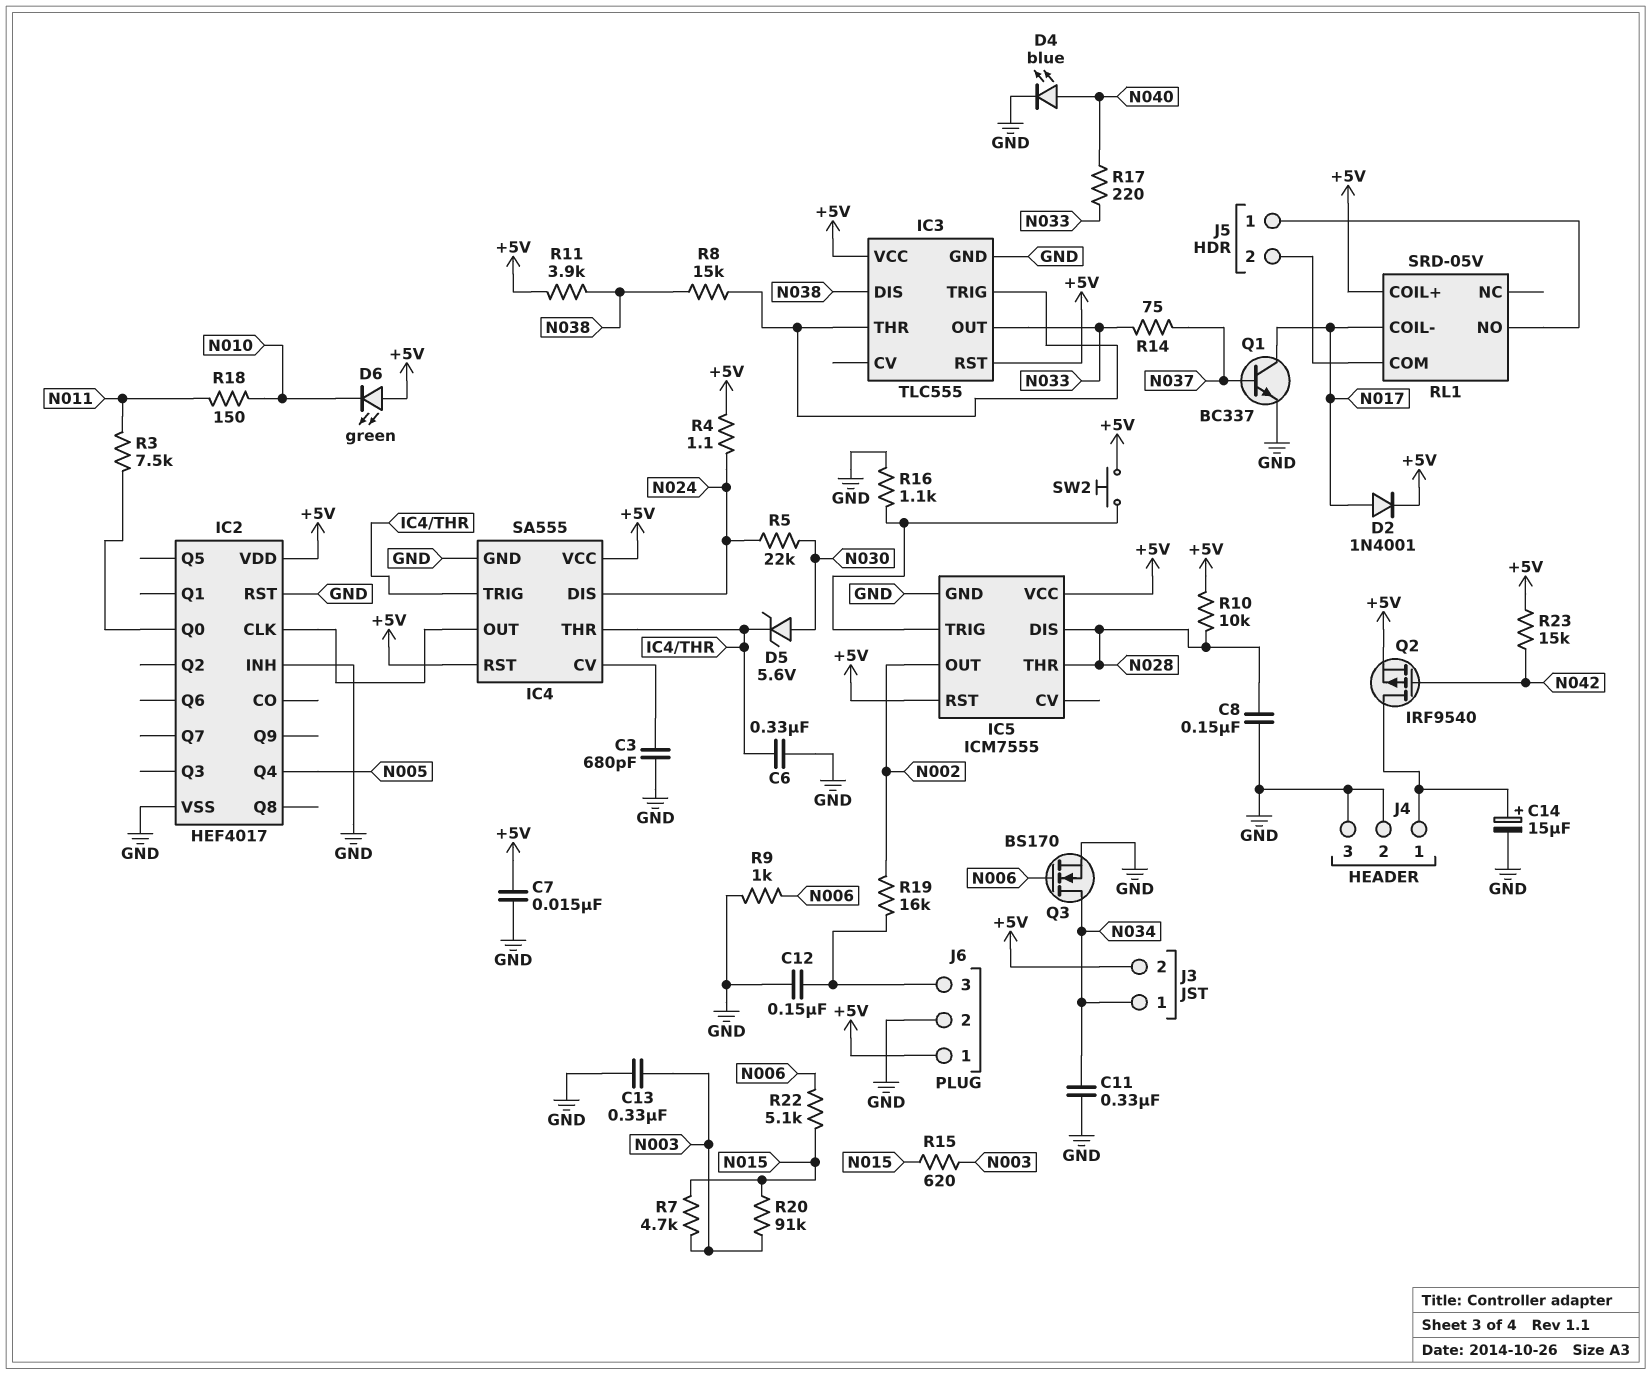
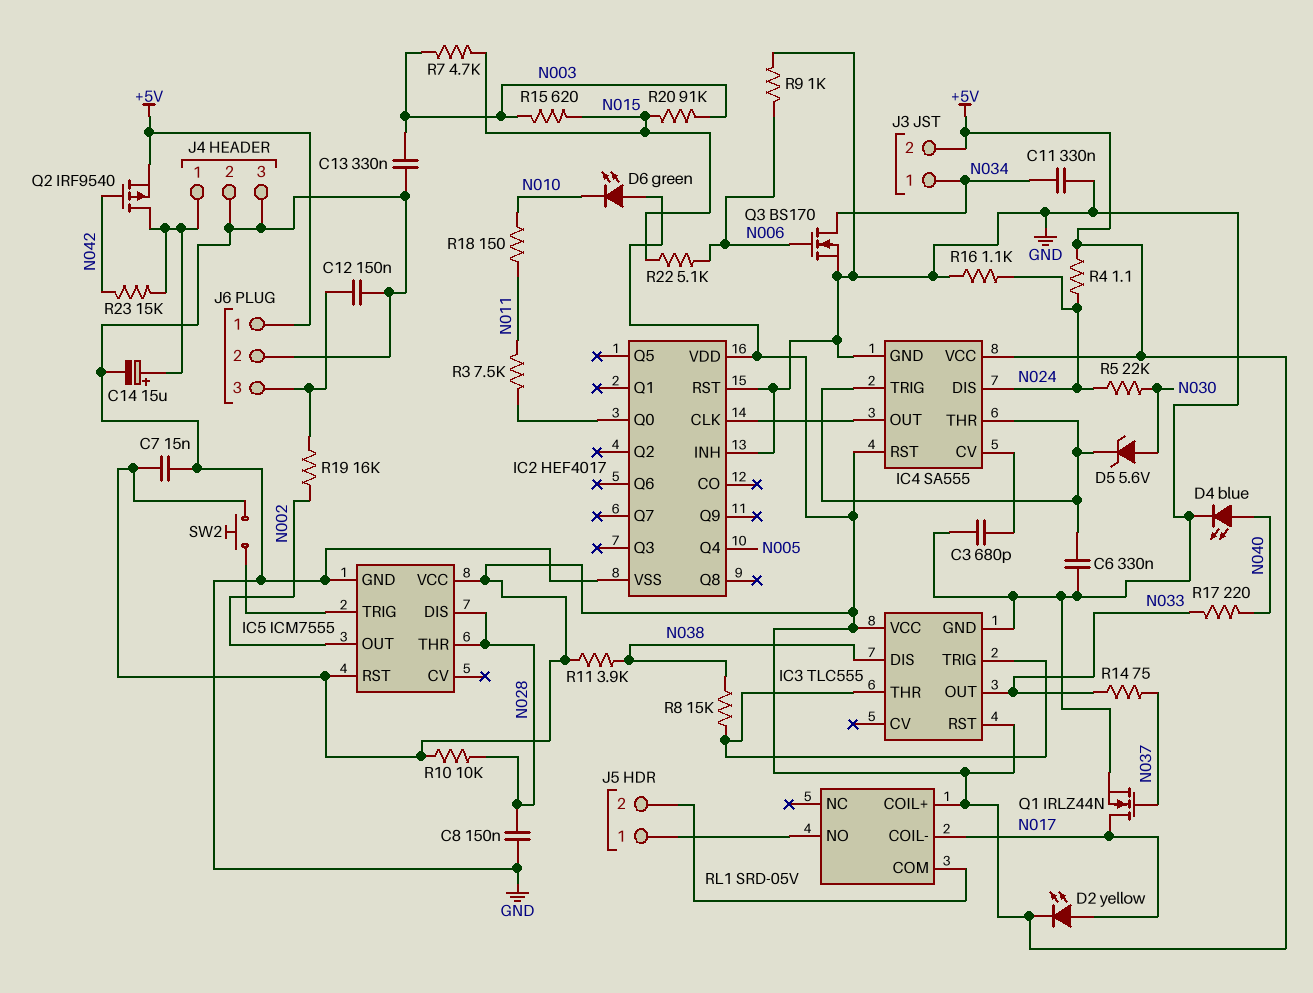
D2: diode 1N4001 (A N017, K +5V) -> LED yellow (A N017, K +5V)
Q1: NPN BC337 (B N037, C N017, E GND) -> NMOS IRLZ44N (G N037, D N017, S GND)
R16: 1.1k (GND, IC5/TRIG) -> 1.1k (GND, N024)
R23: 15k (+5V, N042) -> 15k (J4/1, N042)

